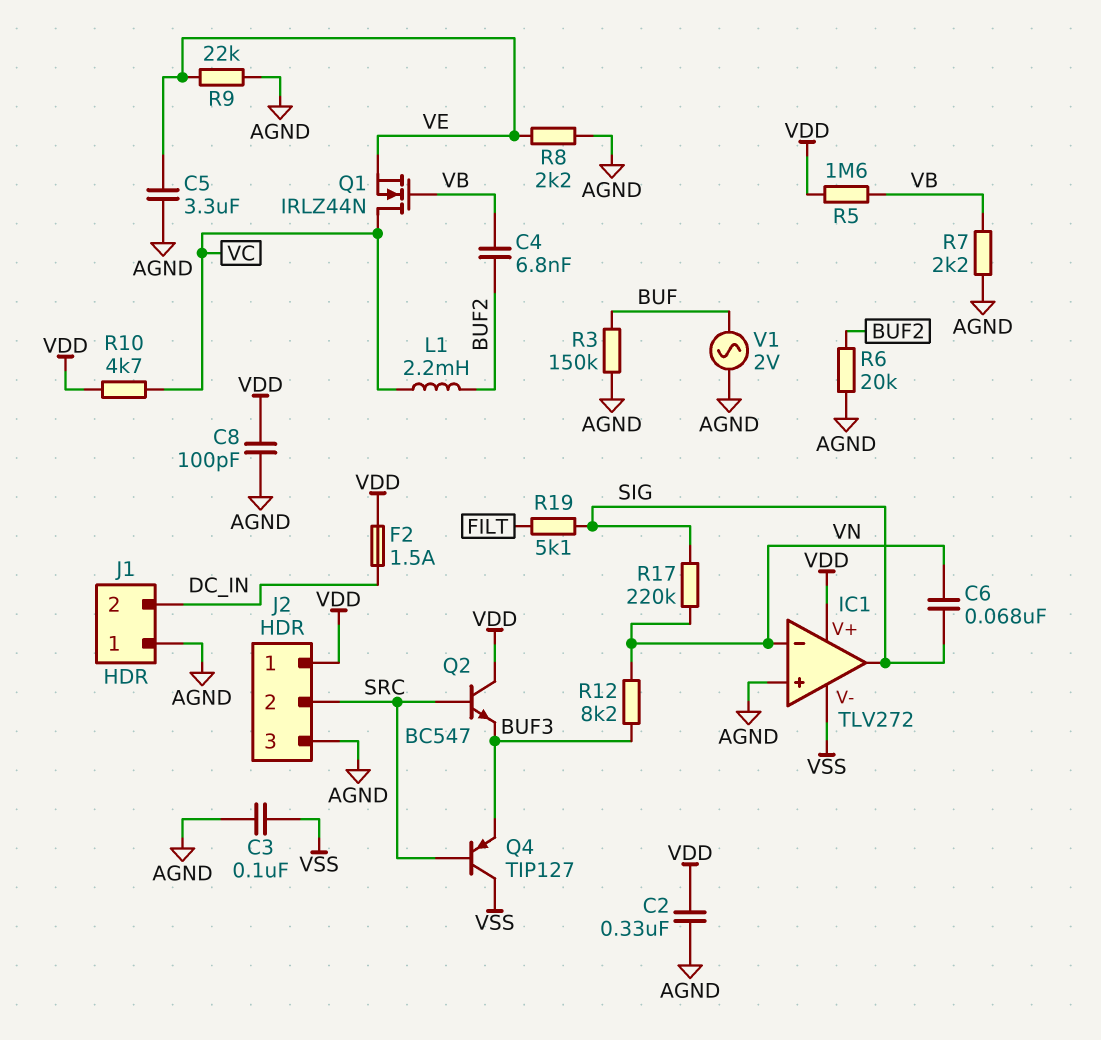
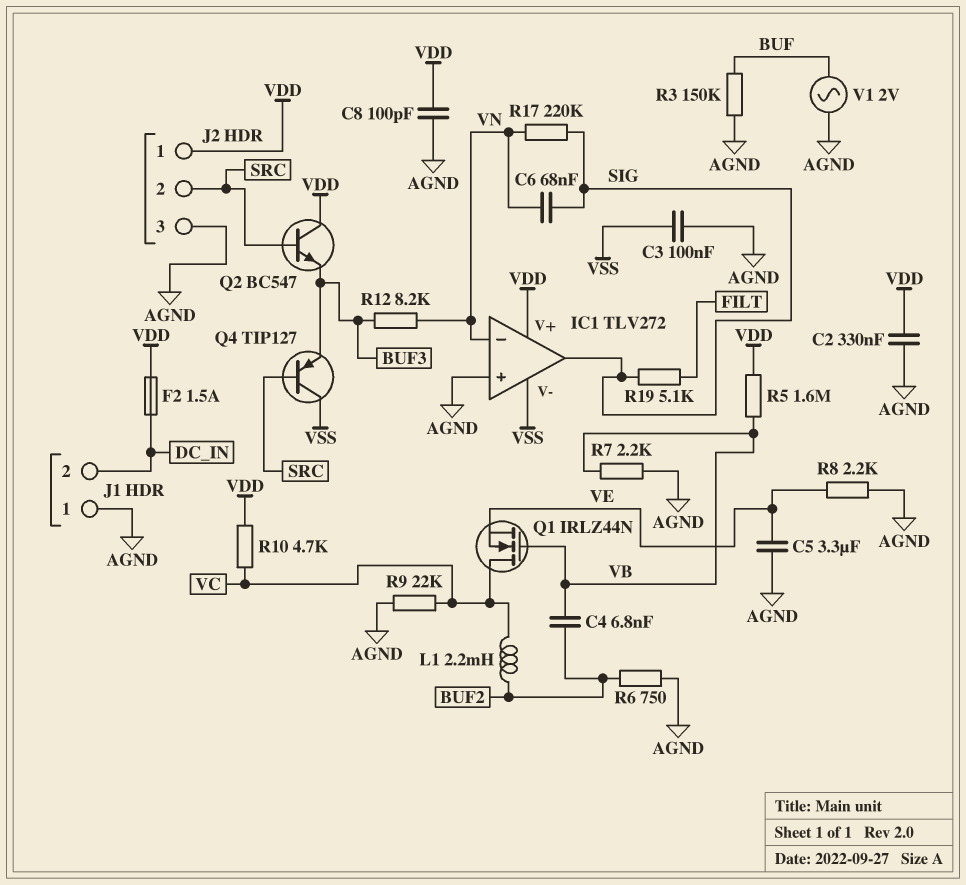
R6: 20k (AGND, BUF2) -> 750 (AGND, BUF2)
R9: 22k (AGND, VE) -> 22k (AGND, VC)

